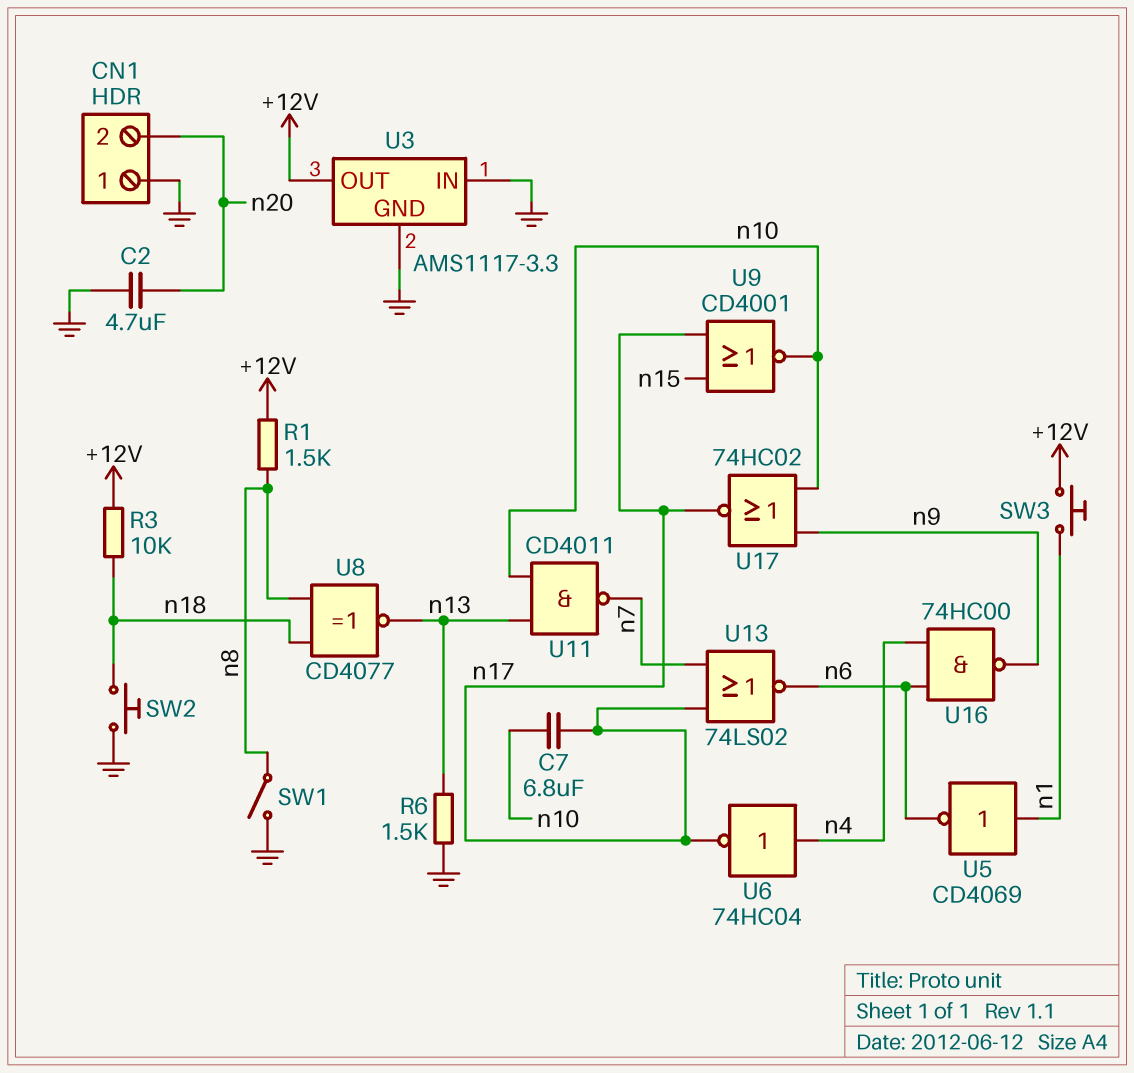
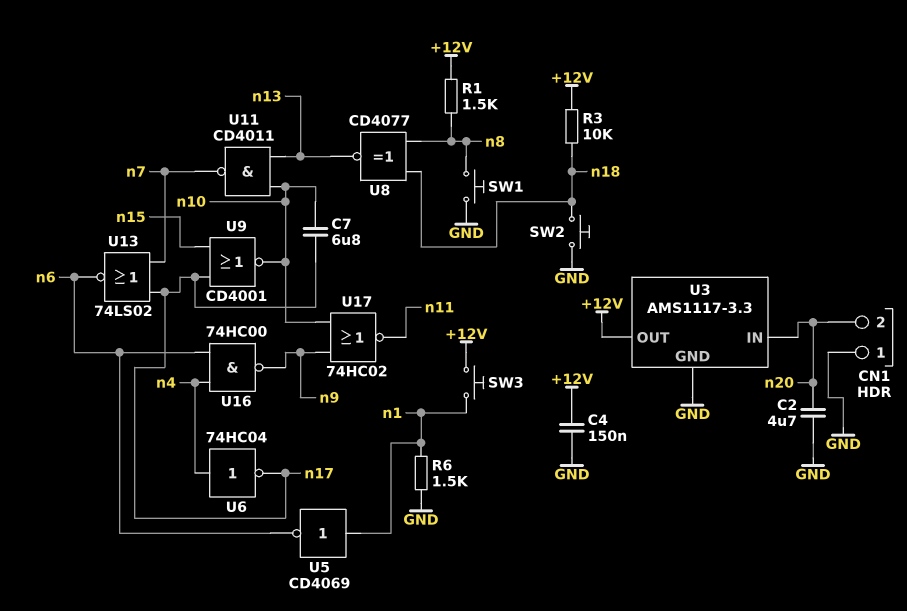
C4: none -> 150nF (+12V, GND)
R6: 1.5k (GND, n13) -> 1.5k (GND, n1)
SW1: switch (GND, n8) -> button (GND, n8)
U3 pin IN: GND -> n20
U17: NOR 74HC02 (in n9, in n10, out n17) -> NOR 74HC02 (in n9, in n10, out n11)

